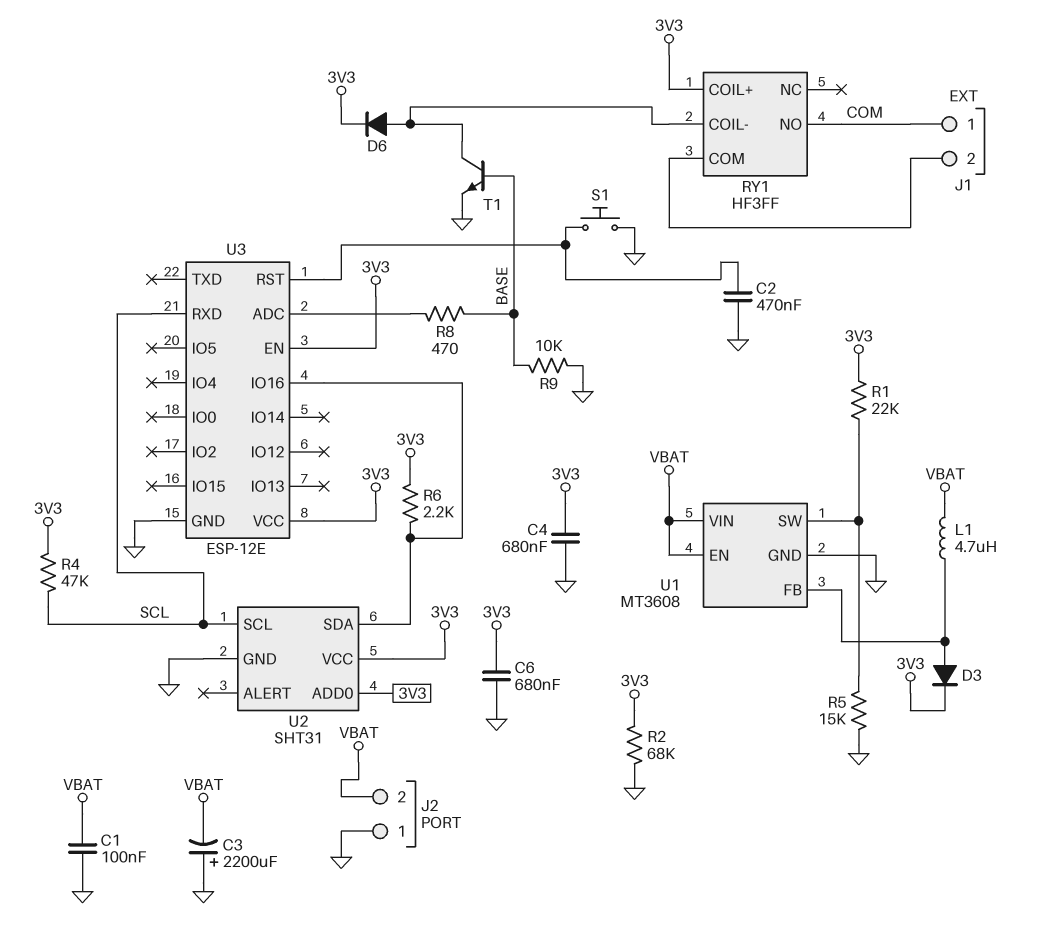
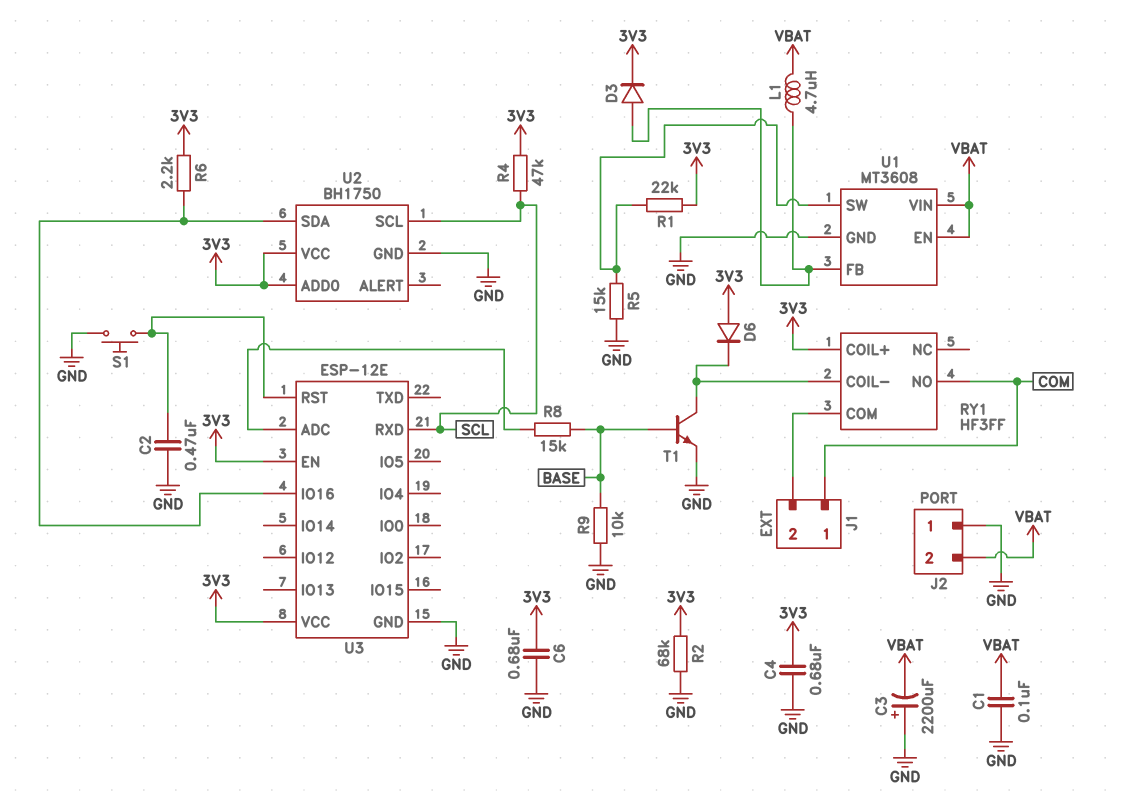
D6: diode (A RY1/COIL-, K 3V3) -> diode (A 3V3, K RY1/COIL-)
R8: 470 (BASE, U3/ADC) -> 15k (BASE, U3/ADC)
U2: SHT31 -> BH1750

